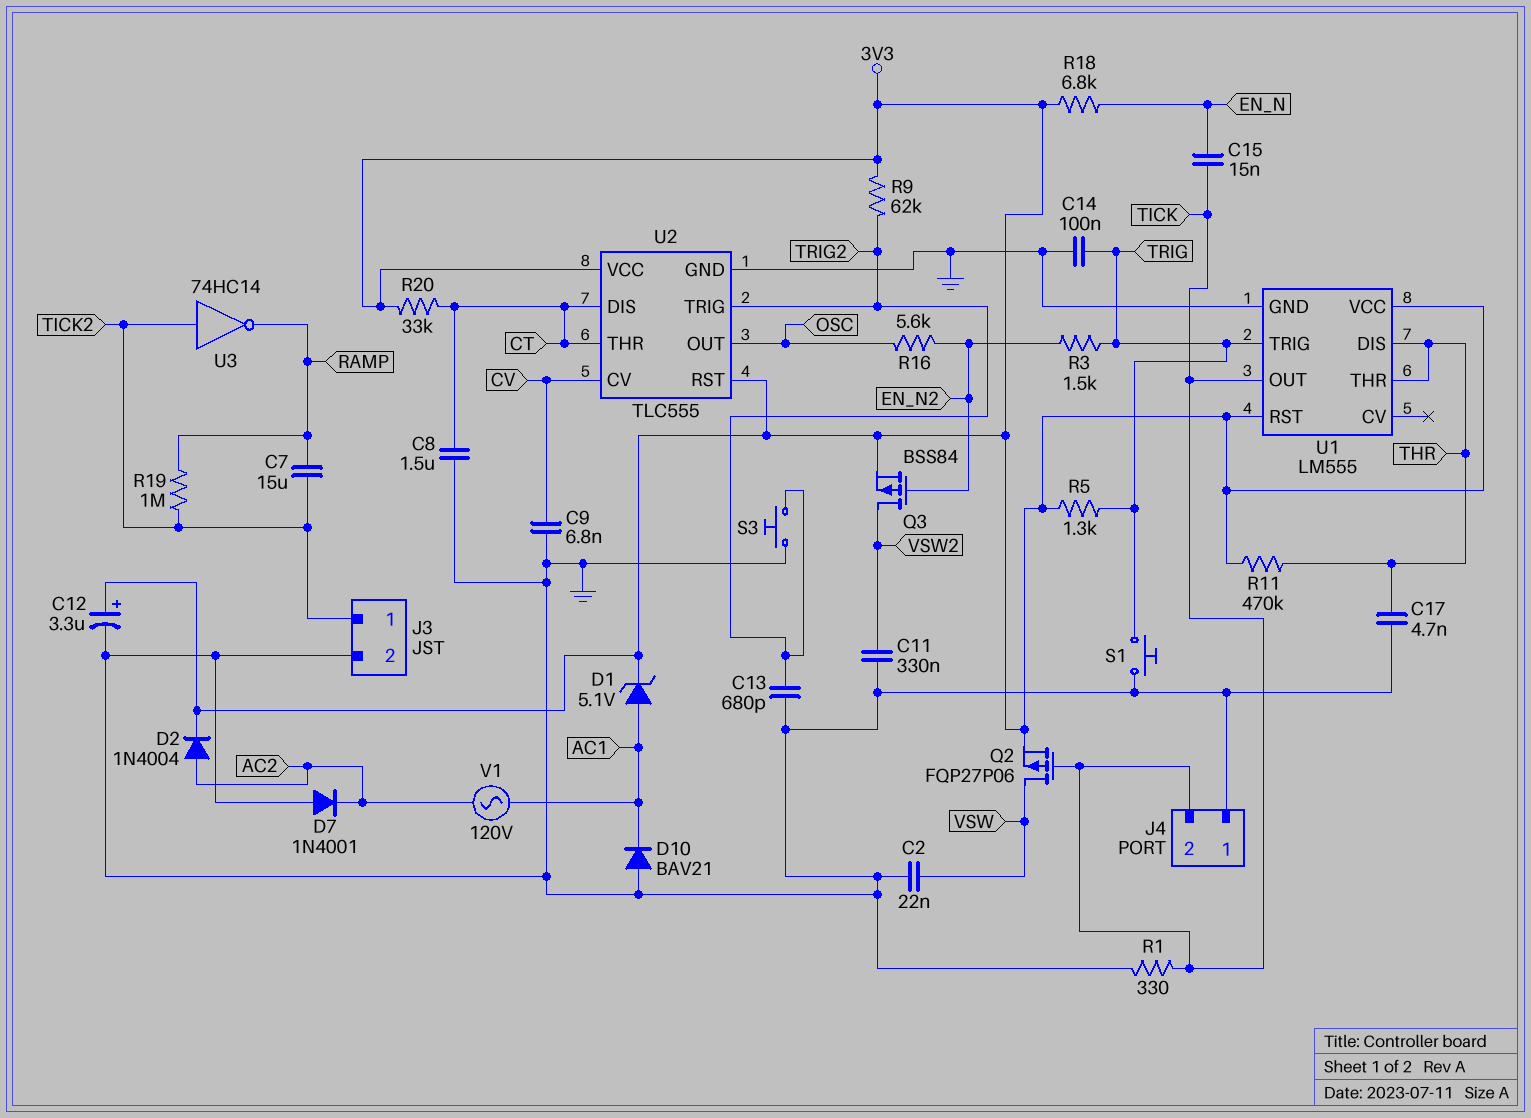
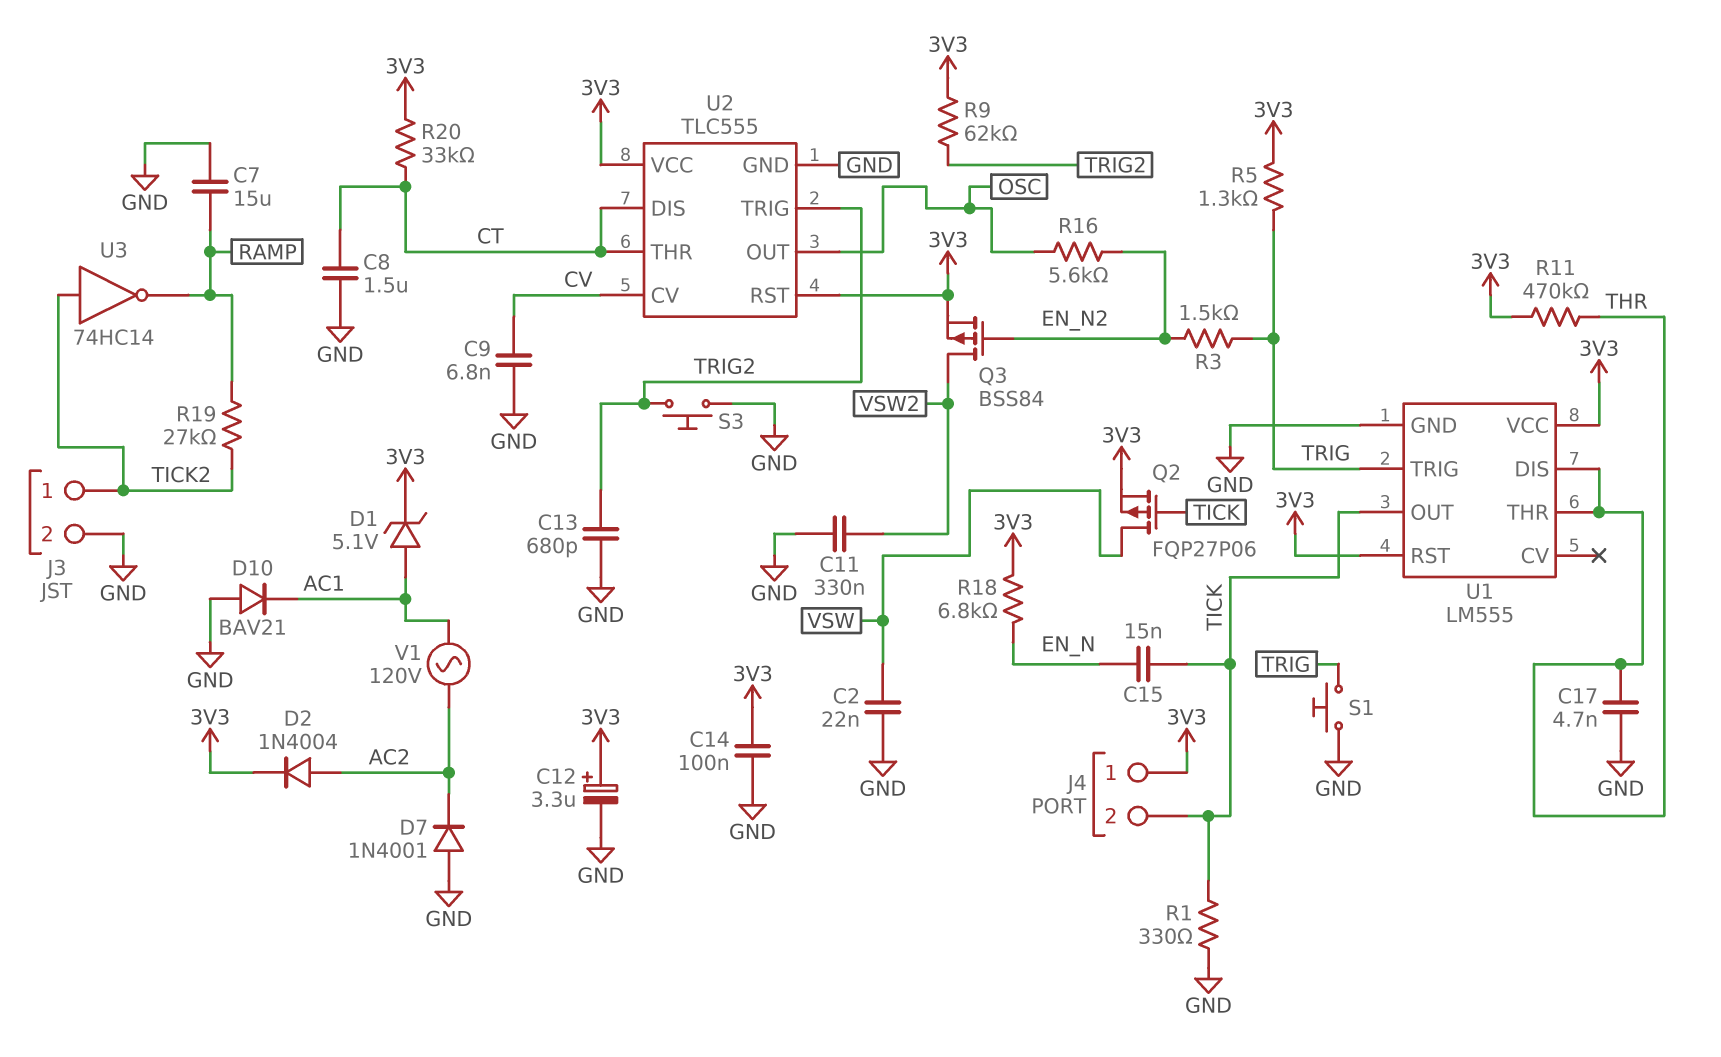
C7: 15uF (RAMP, TICK2) -> 15uF (GND, RAMP)
C14: 100nF (GND, TRIG) -> 100nF (3V3, GND)
J4 pin 1: GND -> 3V3
R19: 1M (RAMP, TICK2) -> 27k (RAMP, TICK2)

